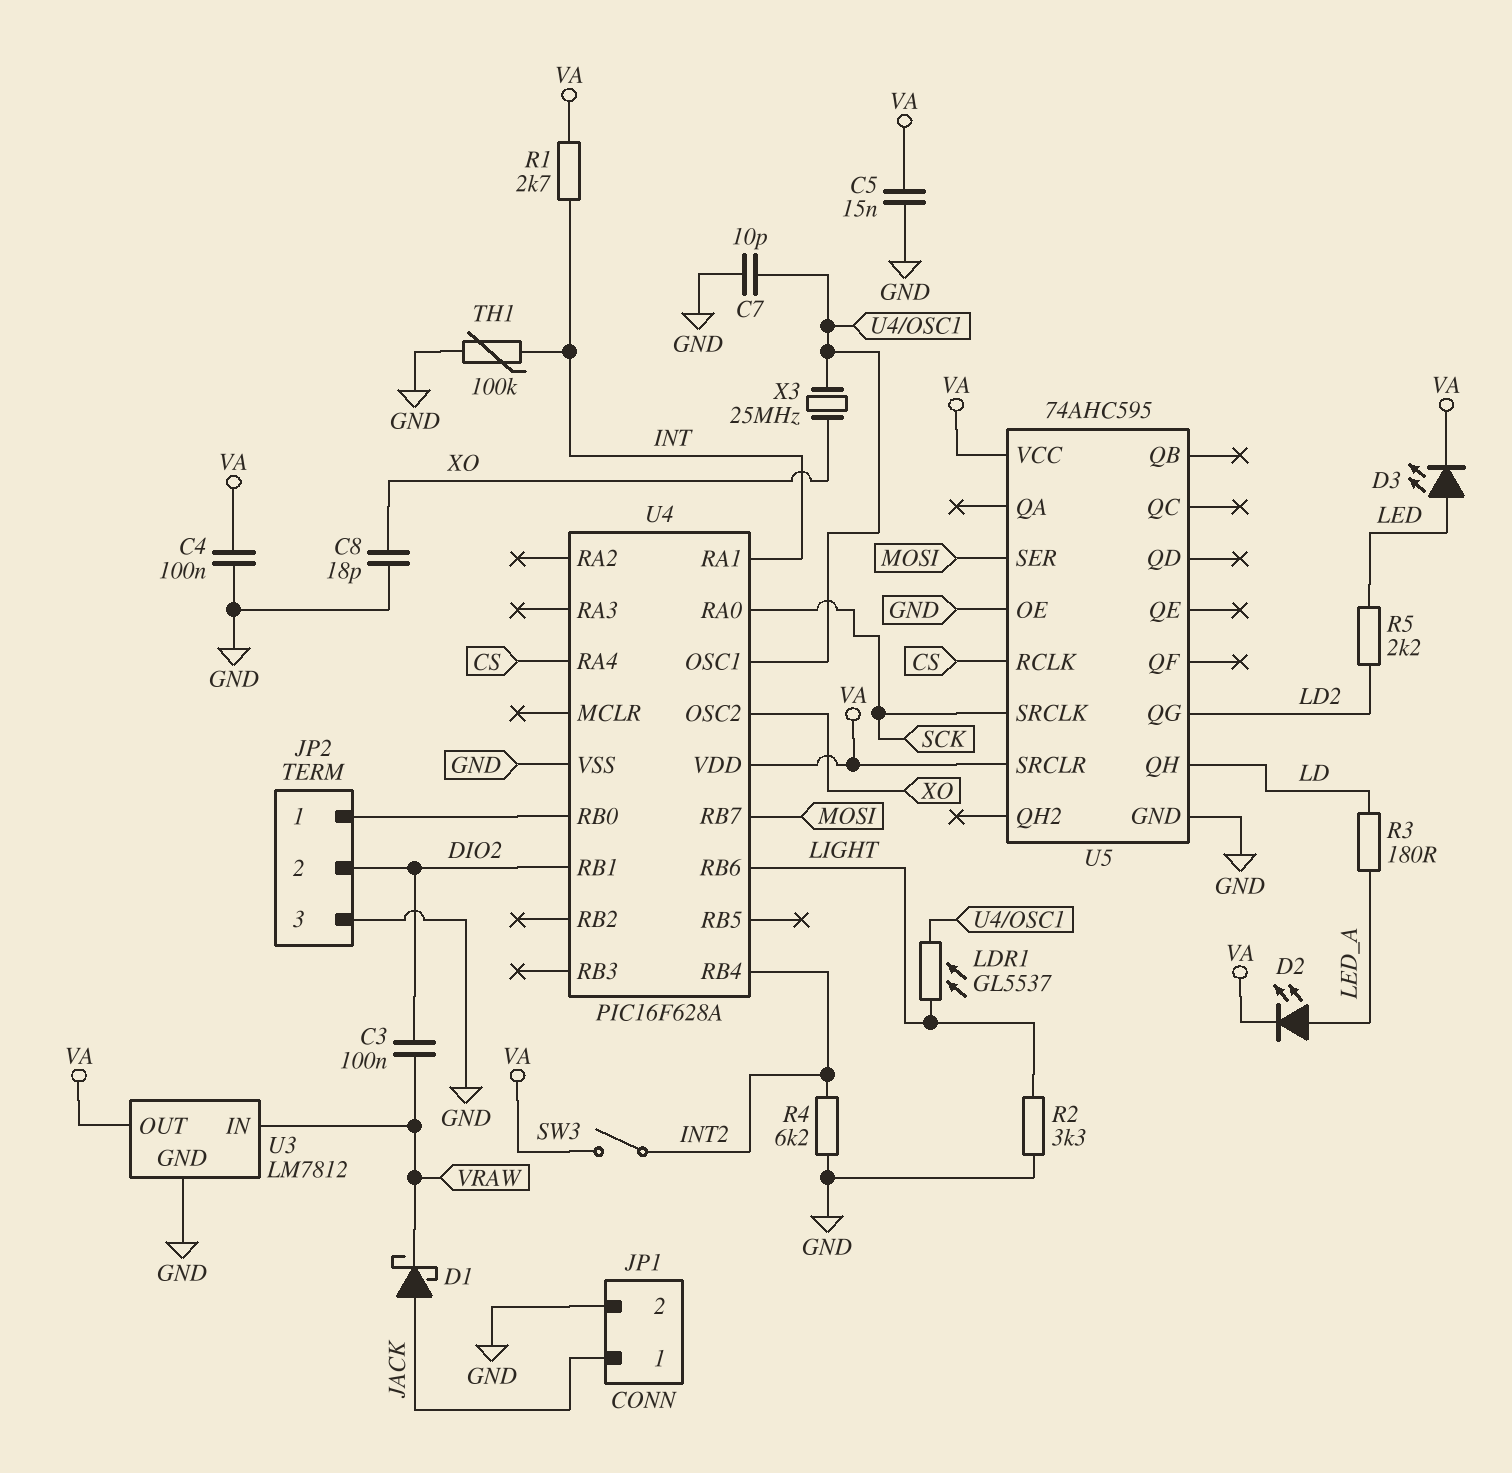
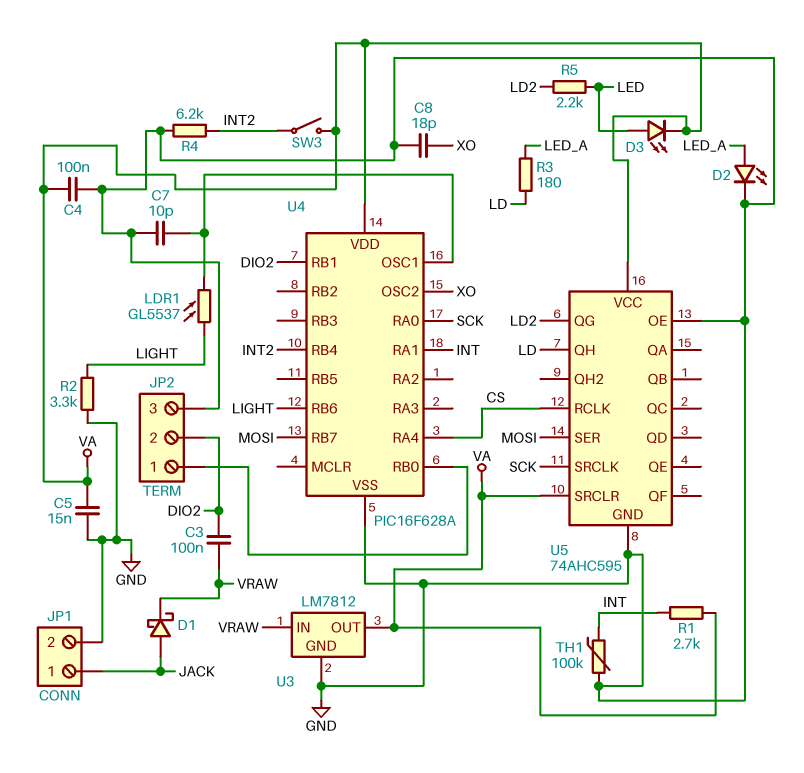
D2: LED (A LED_A, K VA) -> LED (A LED_A, K GND)
X3: 25MHz (U4/OSC1, XO) -> none

